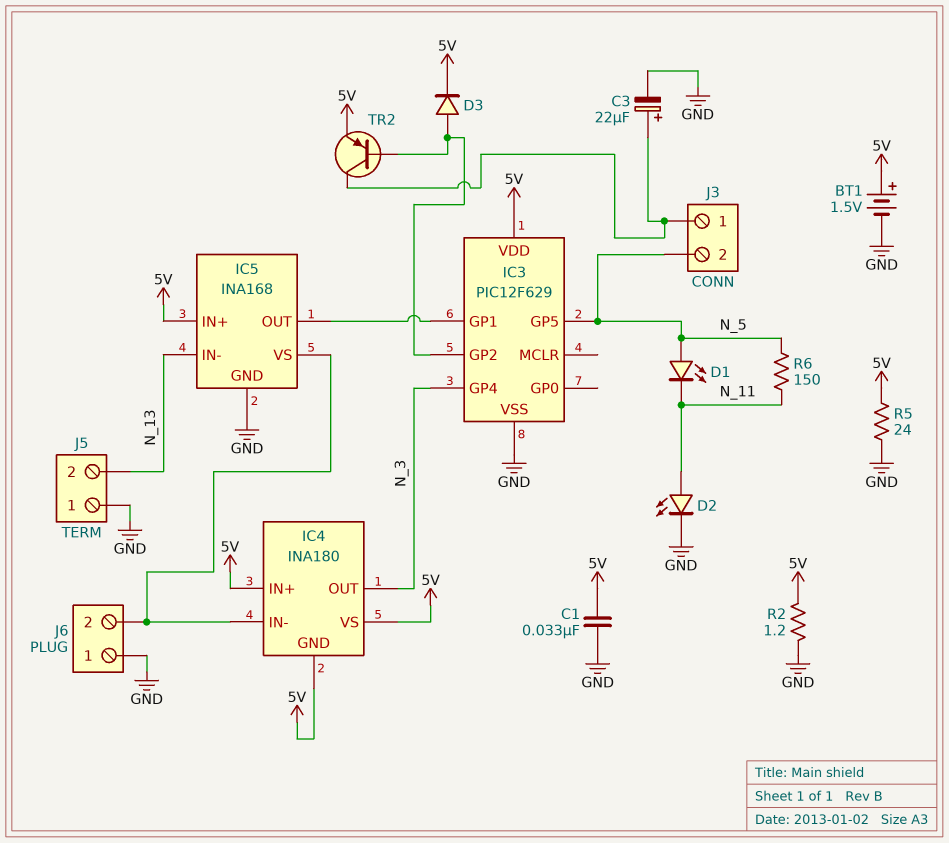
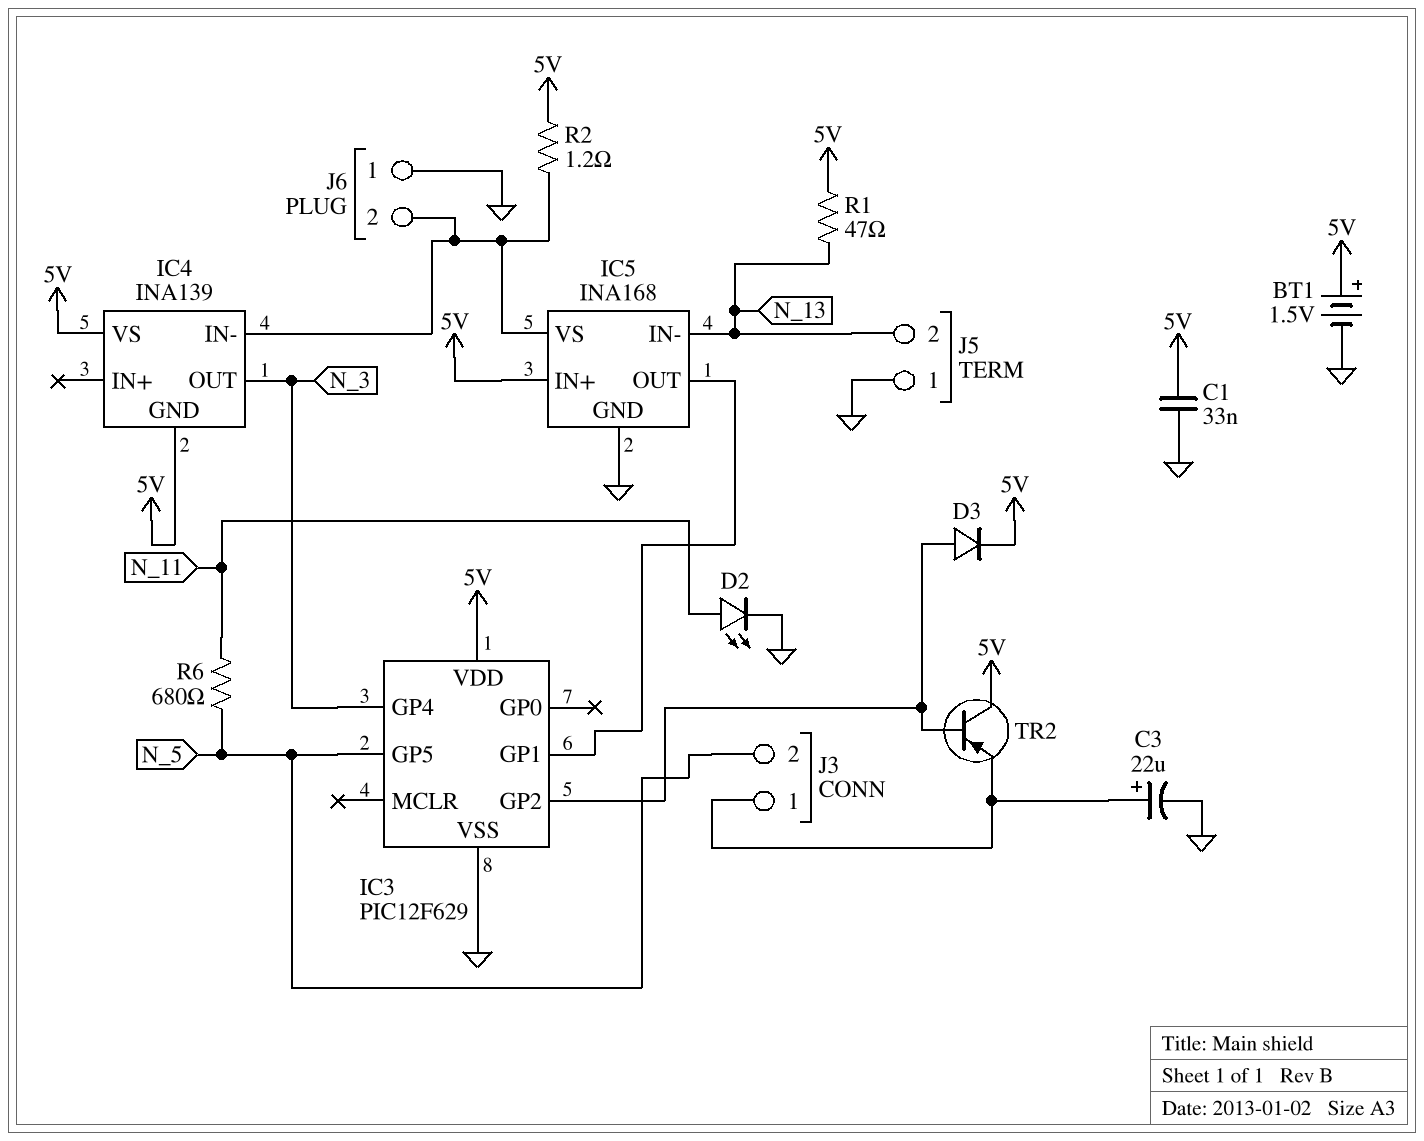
D1: LED (A N_5, K N_11) -> none
IC4: INA180 -> INA139
IC4 pin IN+: 5V -> none
R1: none -> 47 (5V, N_13)
R2: 1.2 (5V, GND) -> 1.2 (5V, IC4/IN-)
R5: 24 (5V, GND) -> none
R6: 150 (N_5, N_11) -> 680 (N_5, N_11)
TR2: PNP (B IC3/GP2, C J3/1, E 5V) -> PNP (B IC3/GP2, C 5V, E J3/1)

